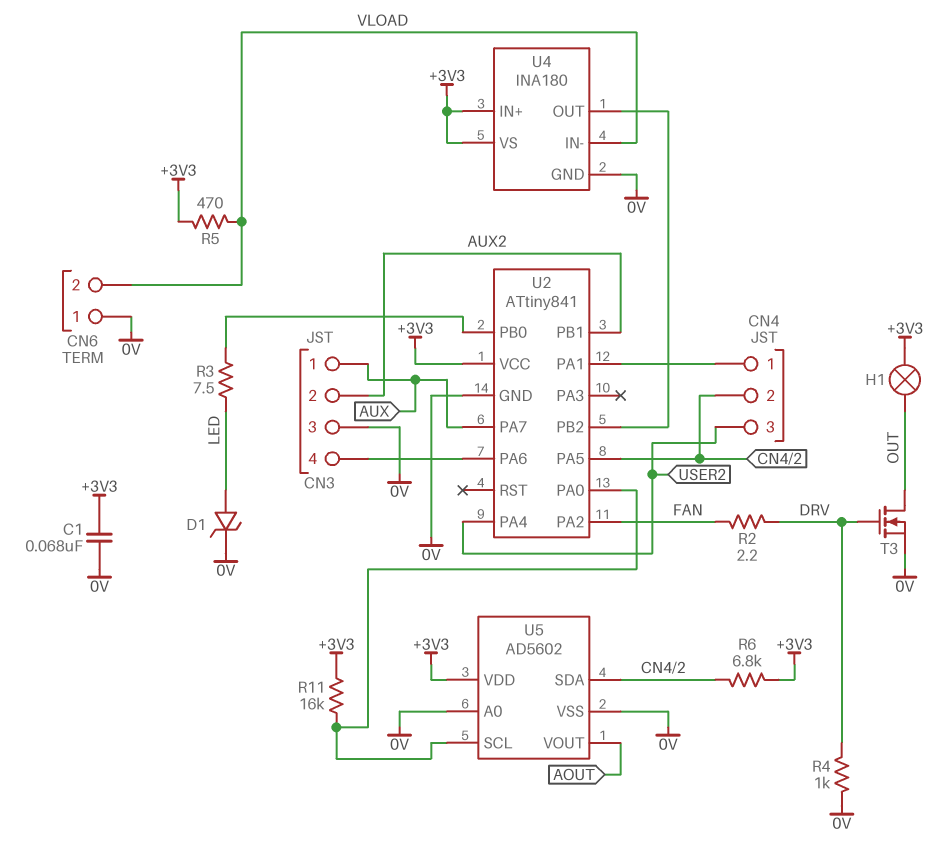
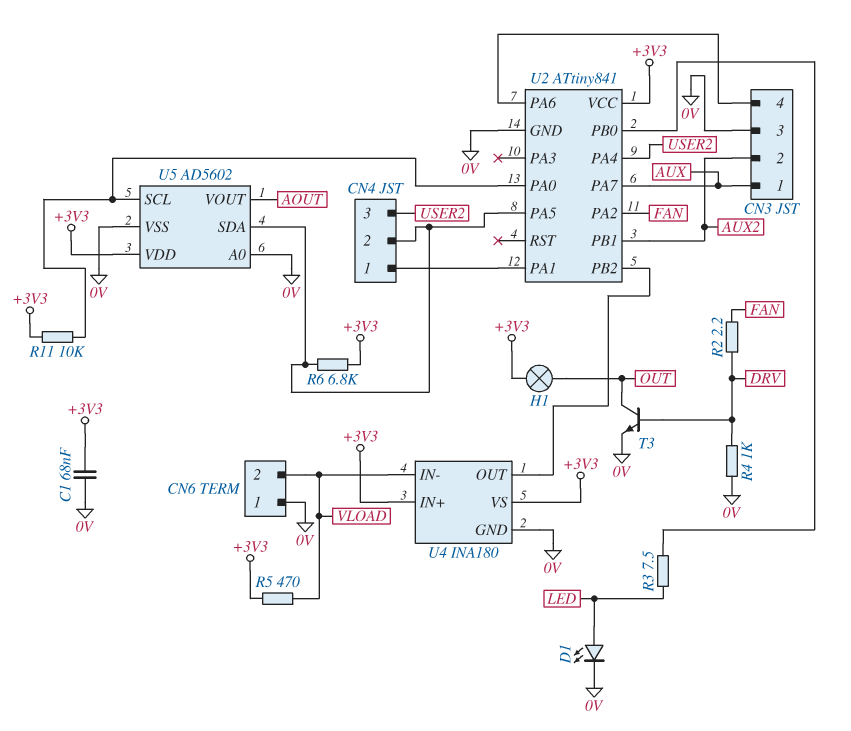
D1: zener (A LED, K 0V) -> LED (A LED, K 0V)
R11: 16k (+3V3, U2/PA0) -> 10k (+3V3, U2/PA0)
T3: NMOS (G DRV, D OUT, S 0V) -> NPN (B DRV, C OUT, E 0V)

